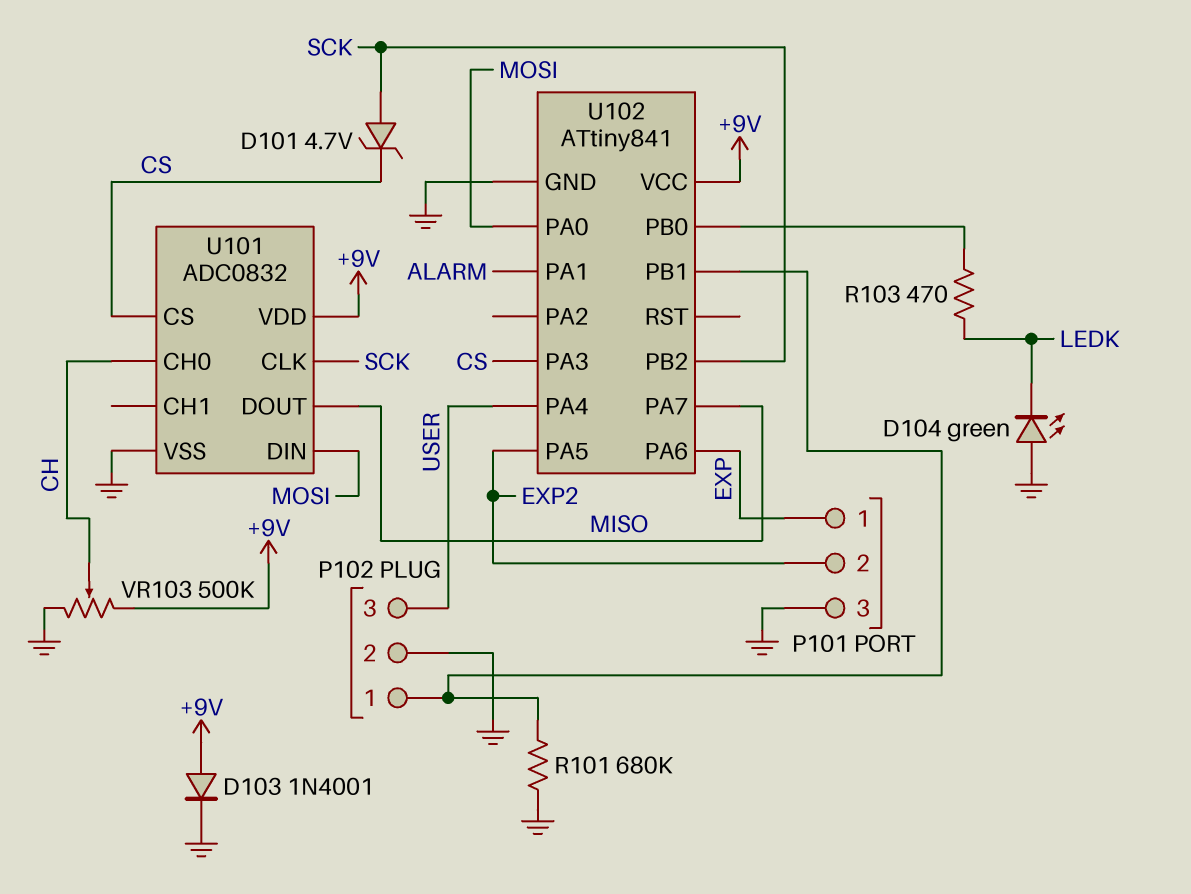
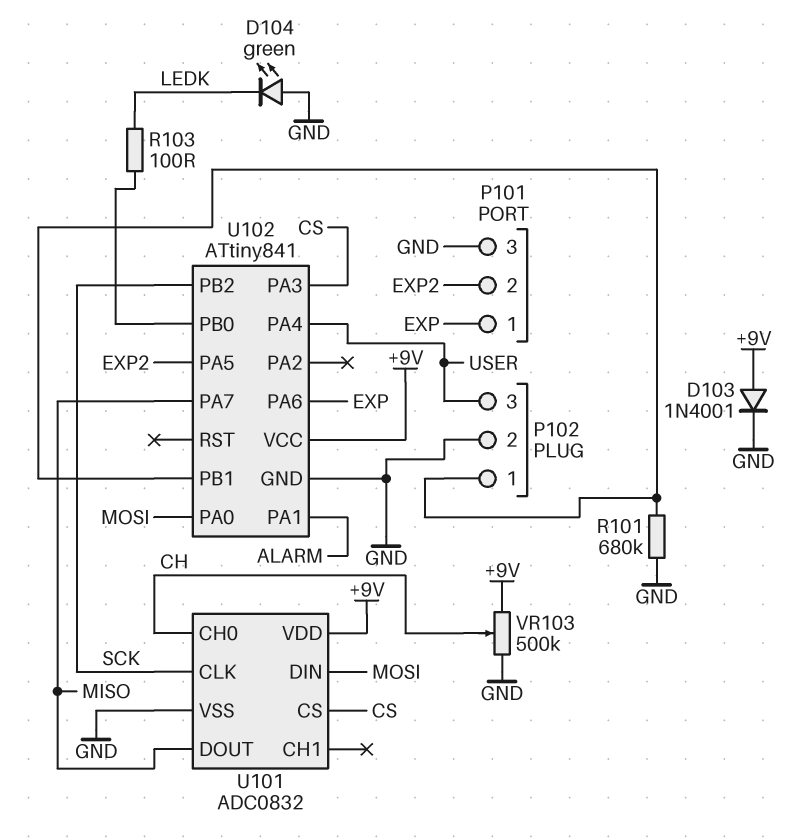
D101: zener 4.7V (A SCK, K CS) -> none
R103: 470 (LEDK, U102/PB0) -> 100 (LEDK, U102/PB0)

